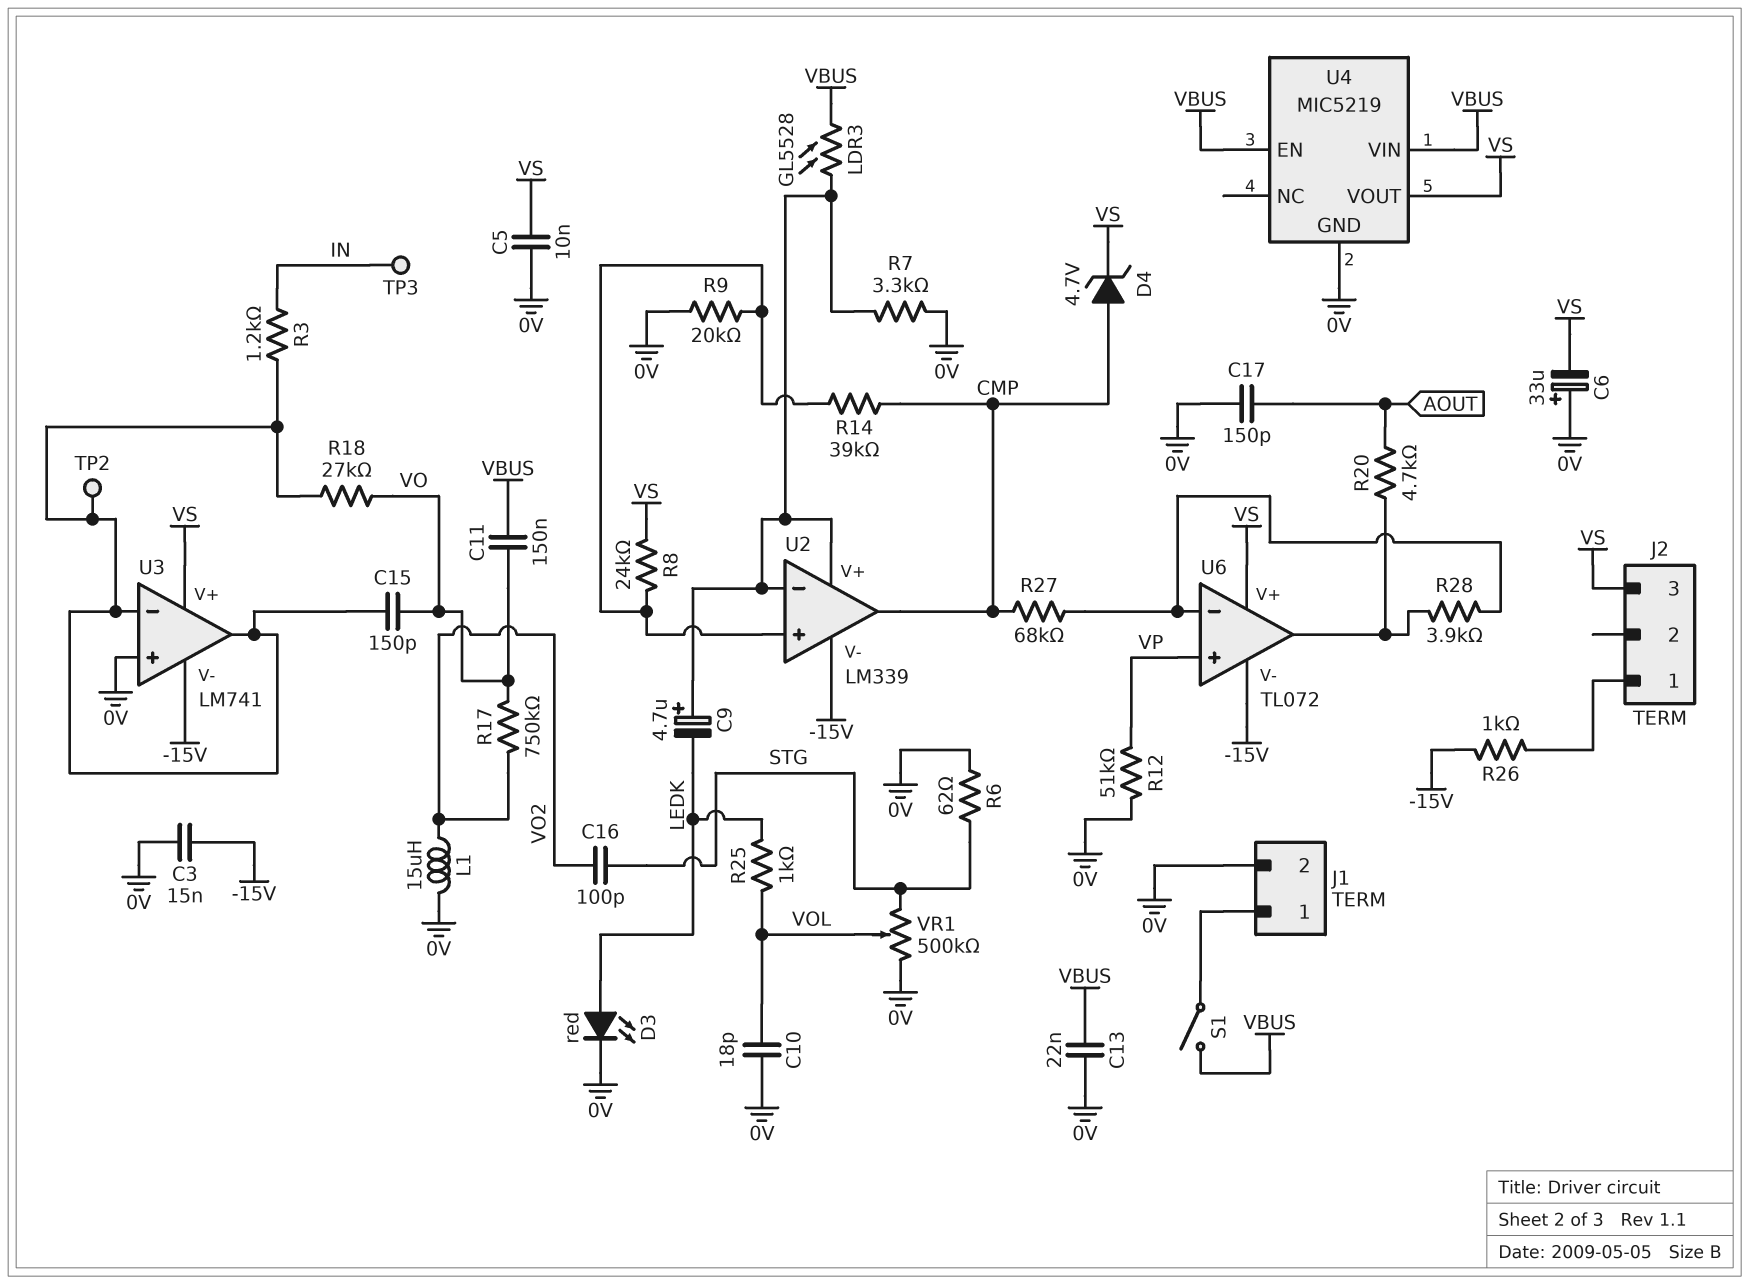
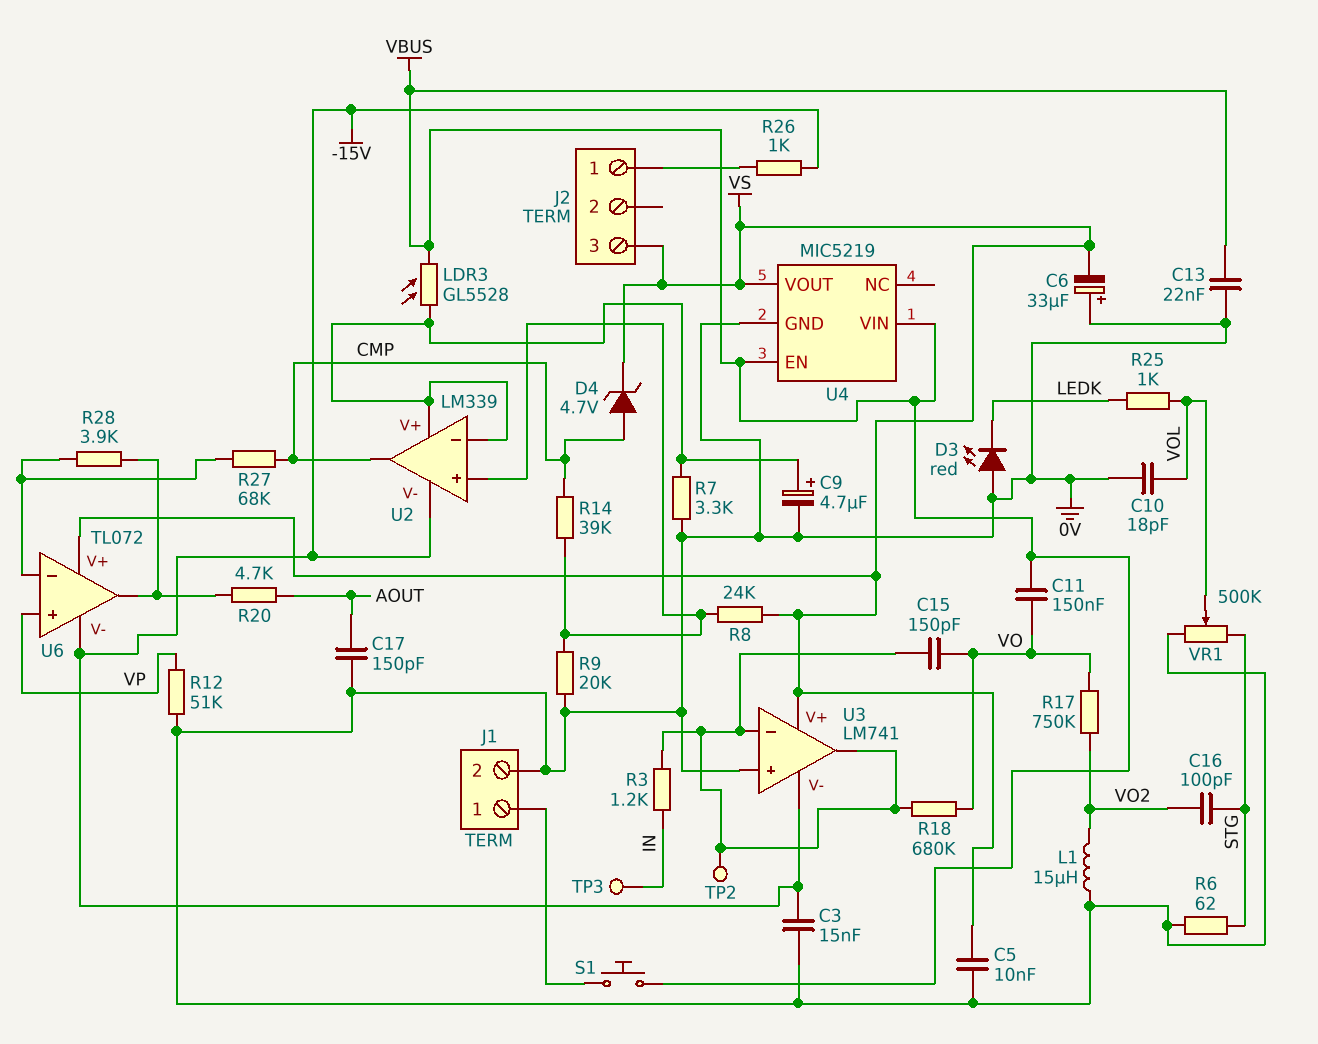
C9: 4.7uF (plus U2/V+, minus LEDK) -> 4.7uF (plus U2/V+, minus 0V)
D3: LED red (A LEDK, K 0V) -> LED red (A 0V, K LEDK)
R18: 27k (U3/in-, VO) -> 680k (U3/in-, VO)
S1: switch (J1/1, VBUS) -> button (J1/1, VBUS)

